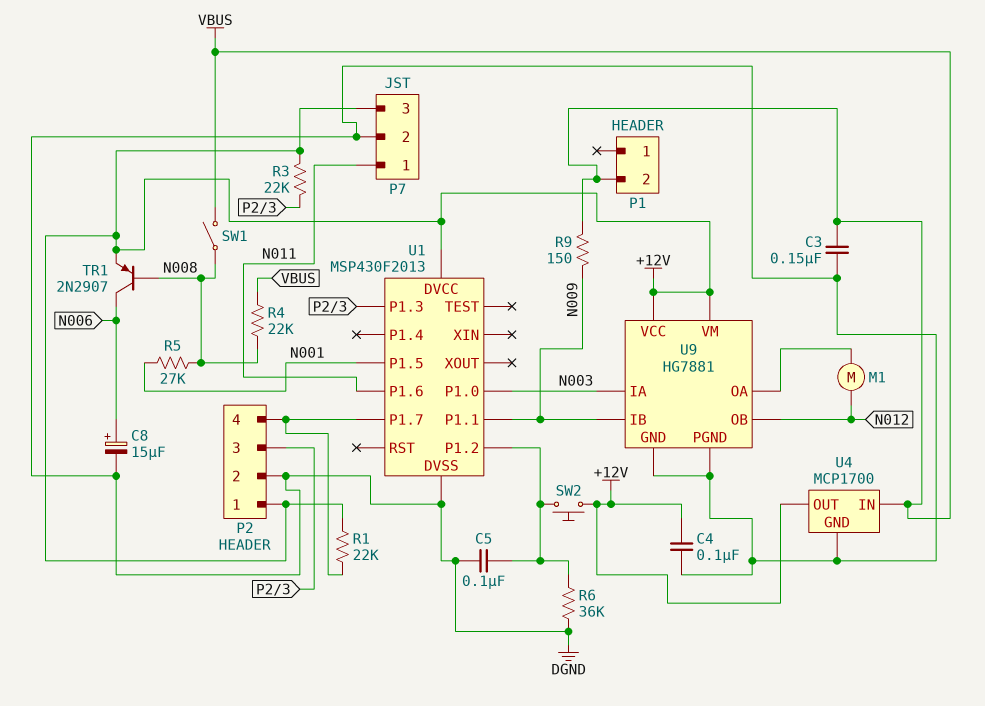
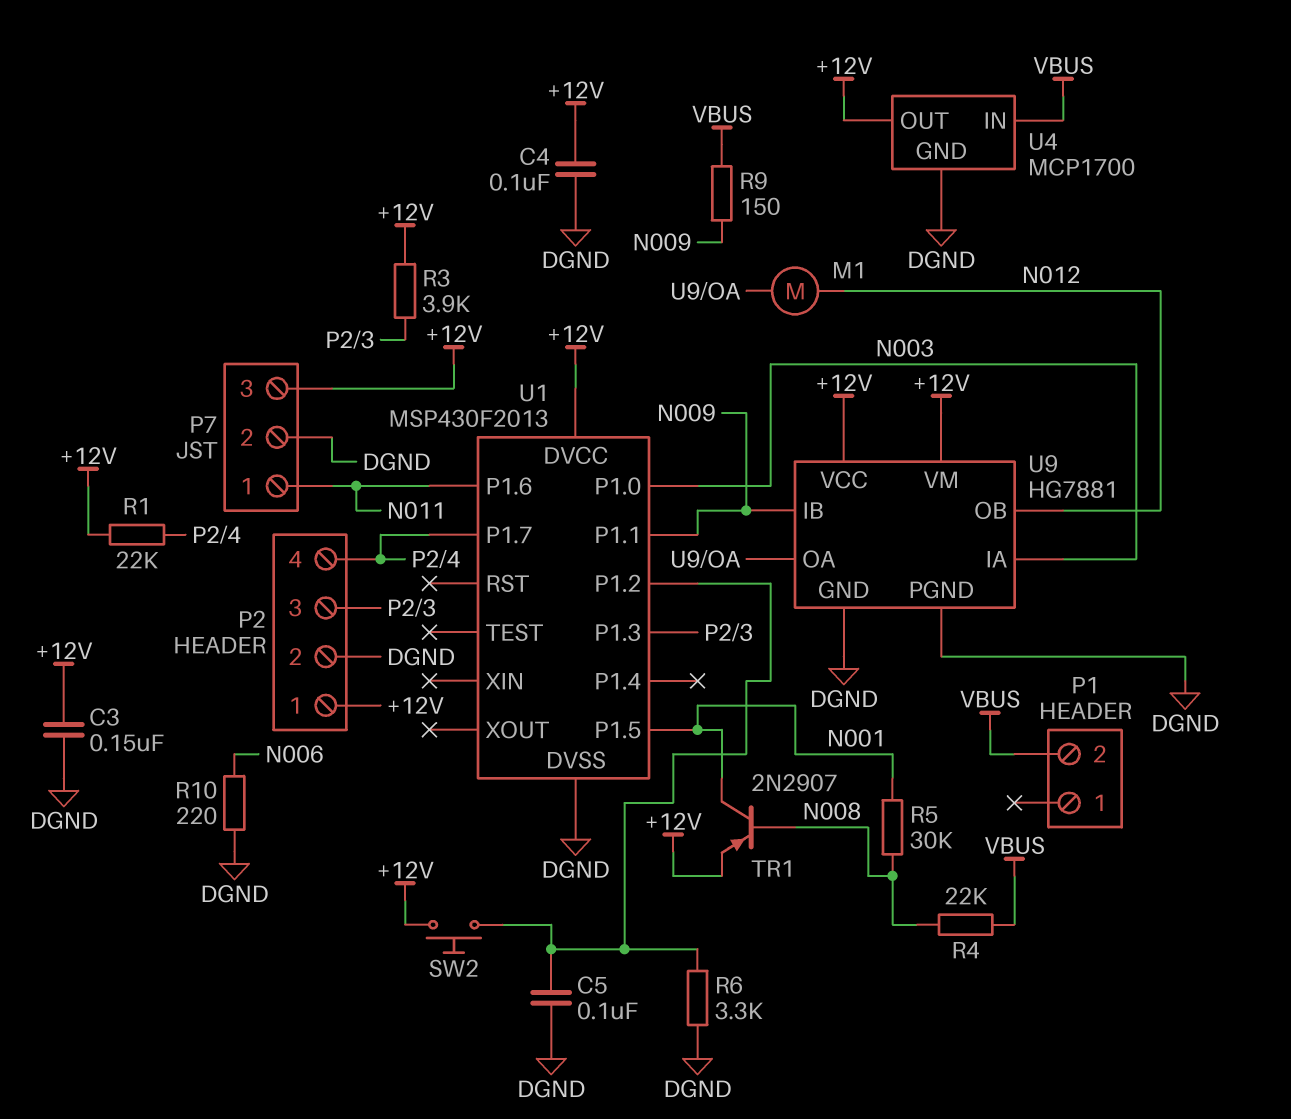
C3: 150nF (DGND, VBUS) -> 150nF (+12V, DGND)
C8: 15uF (plus N006, minus DGND) -> none
R3: 22k (+12V, P2/3) -> 3.9k (+12V, P2/3)
R5: 27k (N001, N008) -> 30k (N001, N008)
R6: 36k (DGND, U1/P1.2) -> 3.3k (DGND, U1/P1.2)
R10: none -> 220 (DGND, N006)
SW1: switch (N008, VBUS) -> none
TR1: PNP 2N2907 (B N008, C N006, E +12V) -> PNP 2N2907 (B N008, C N001, E +12V)

